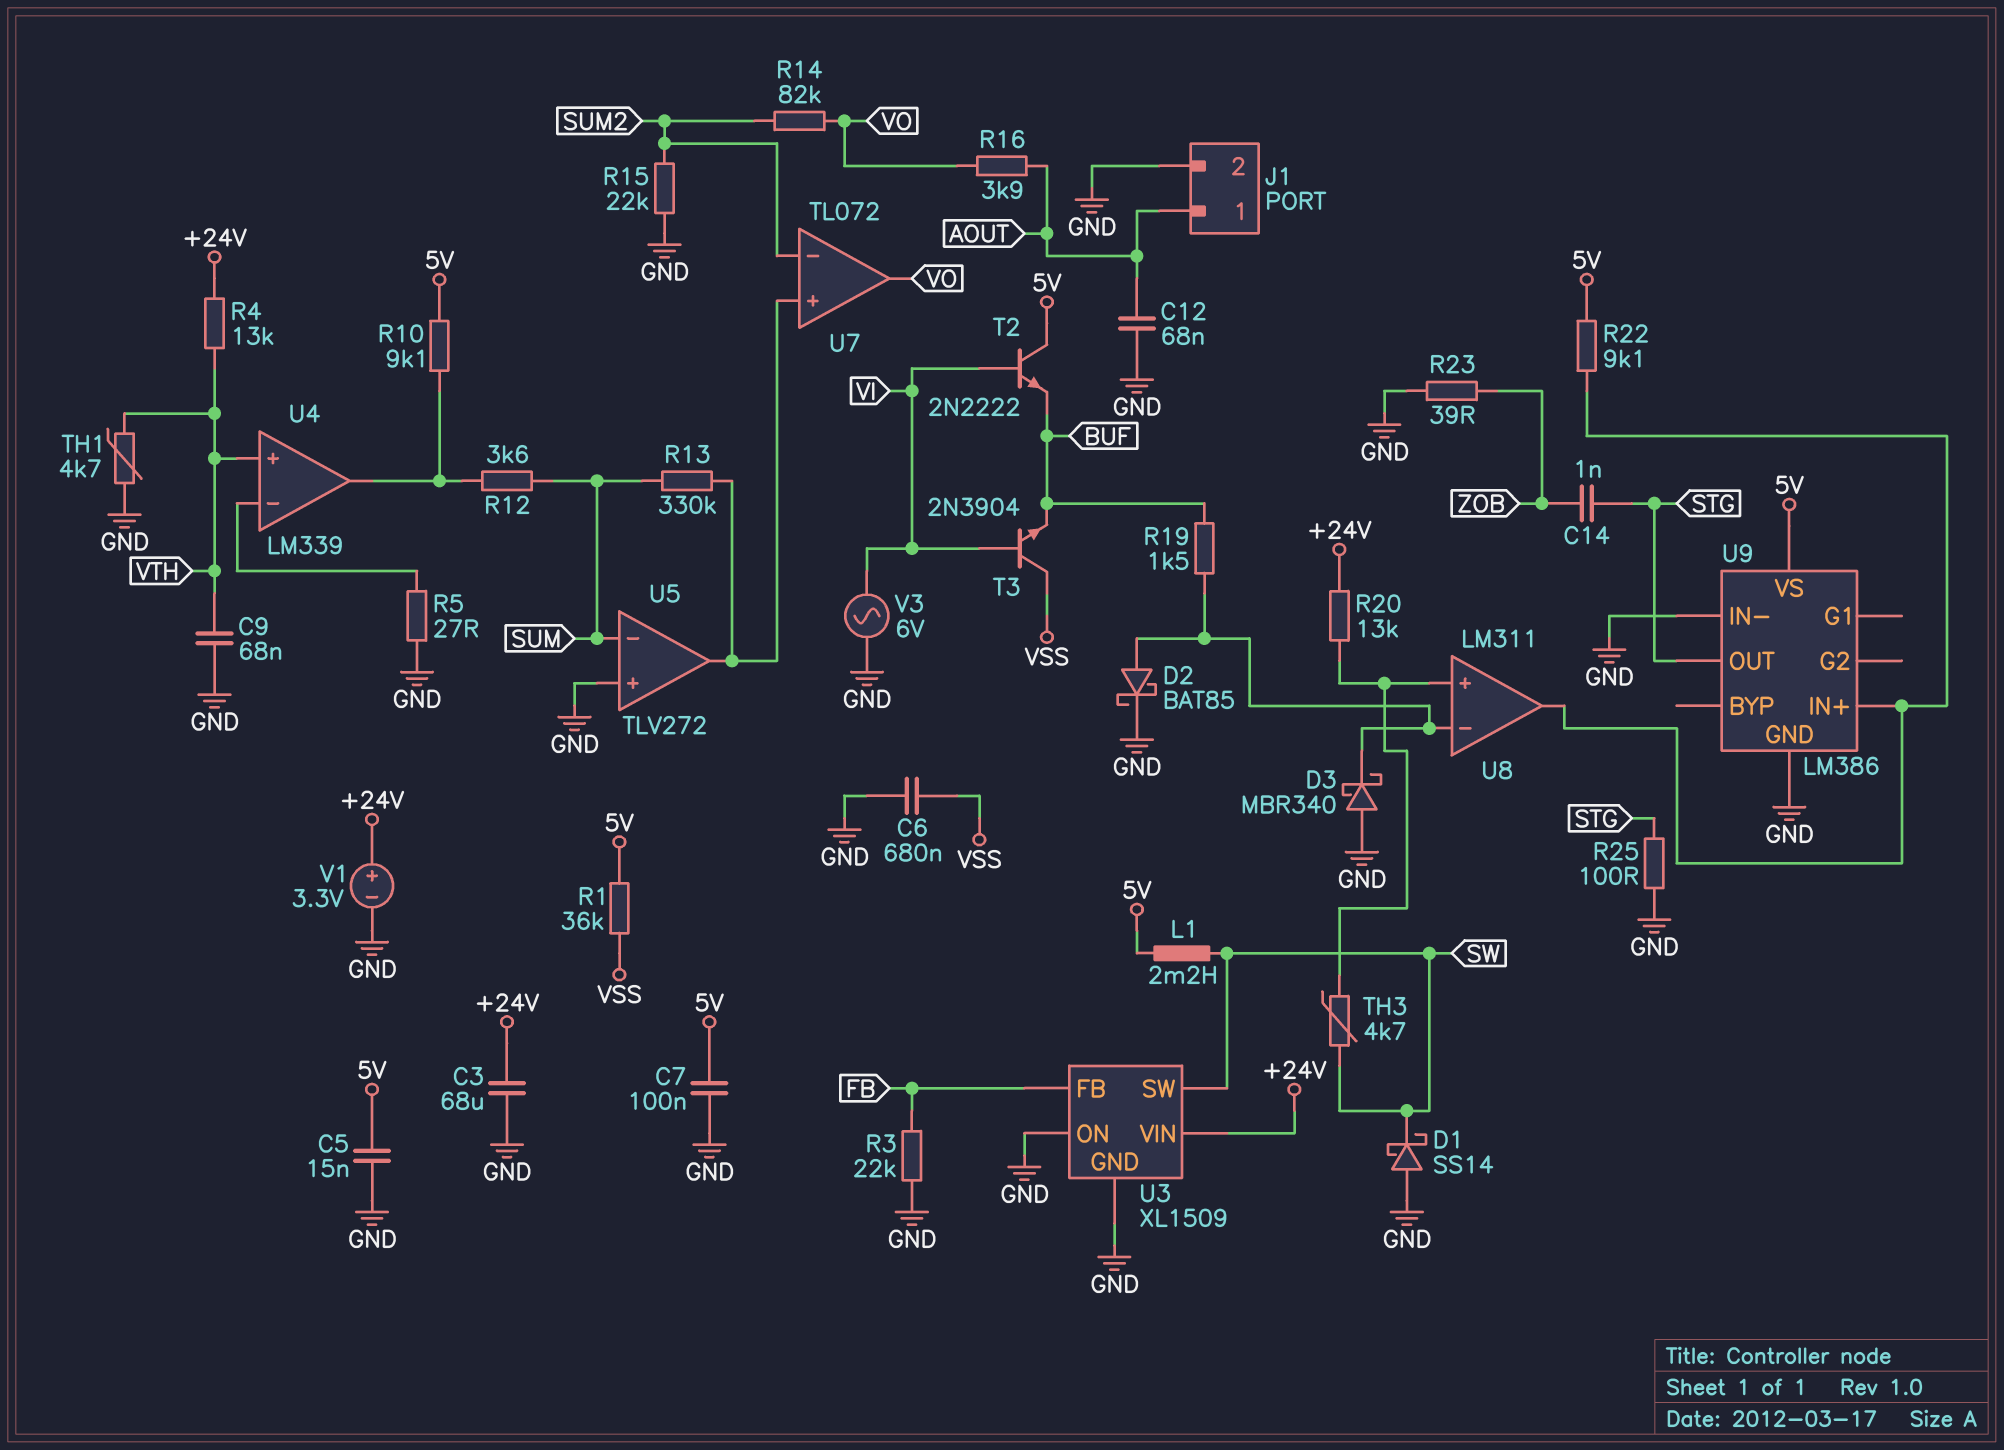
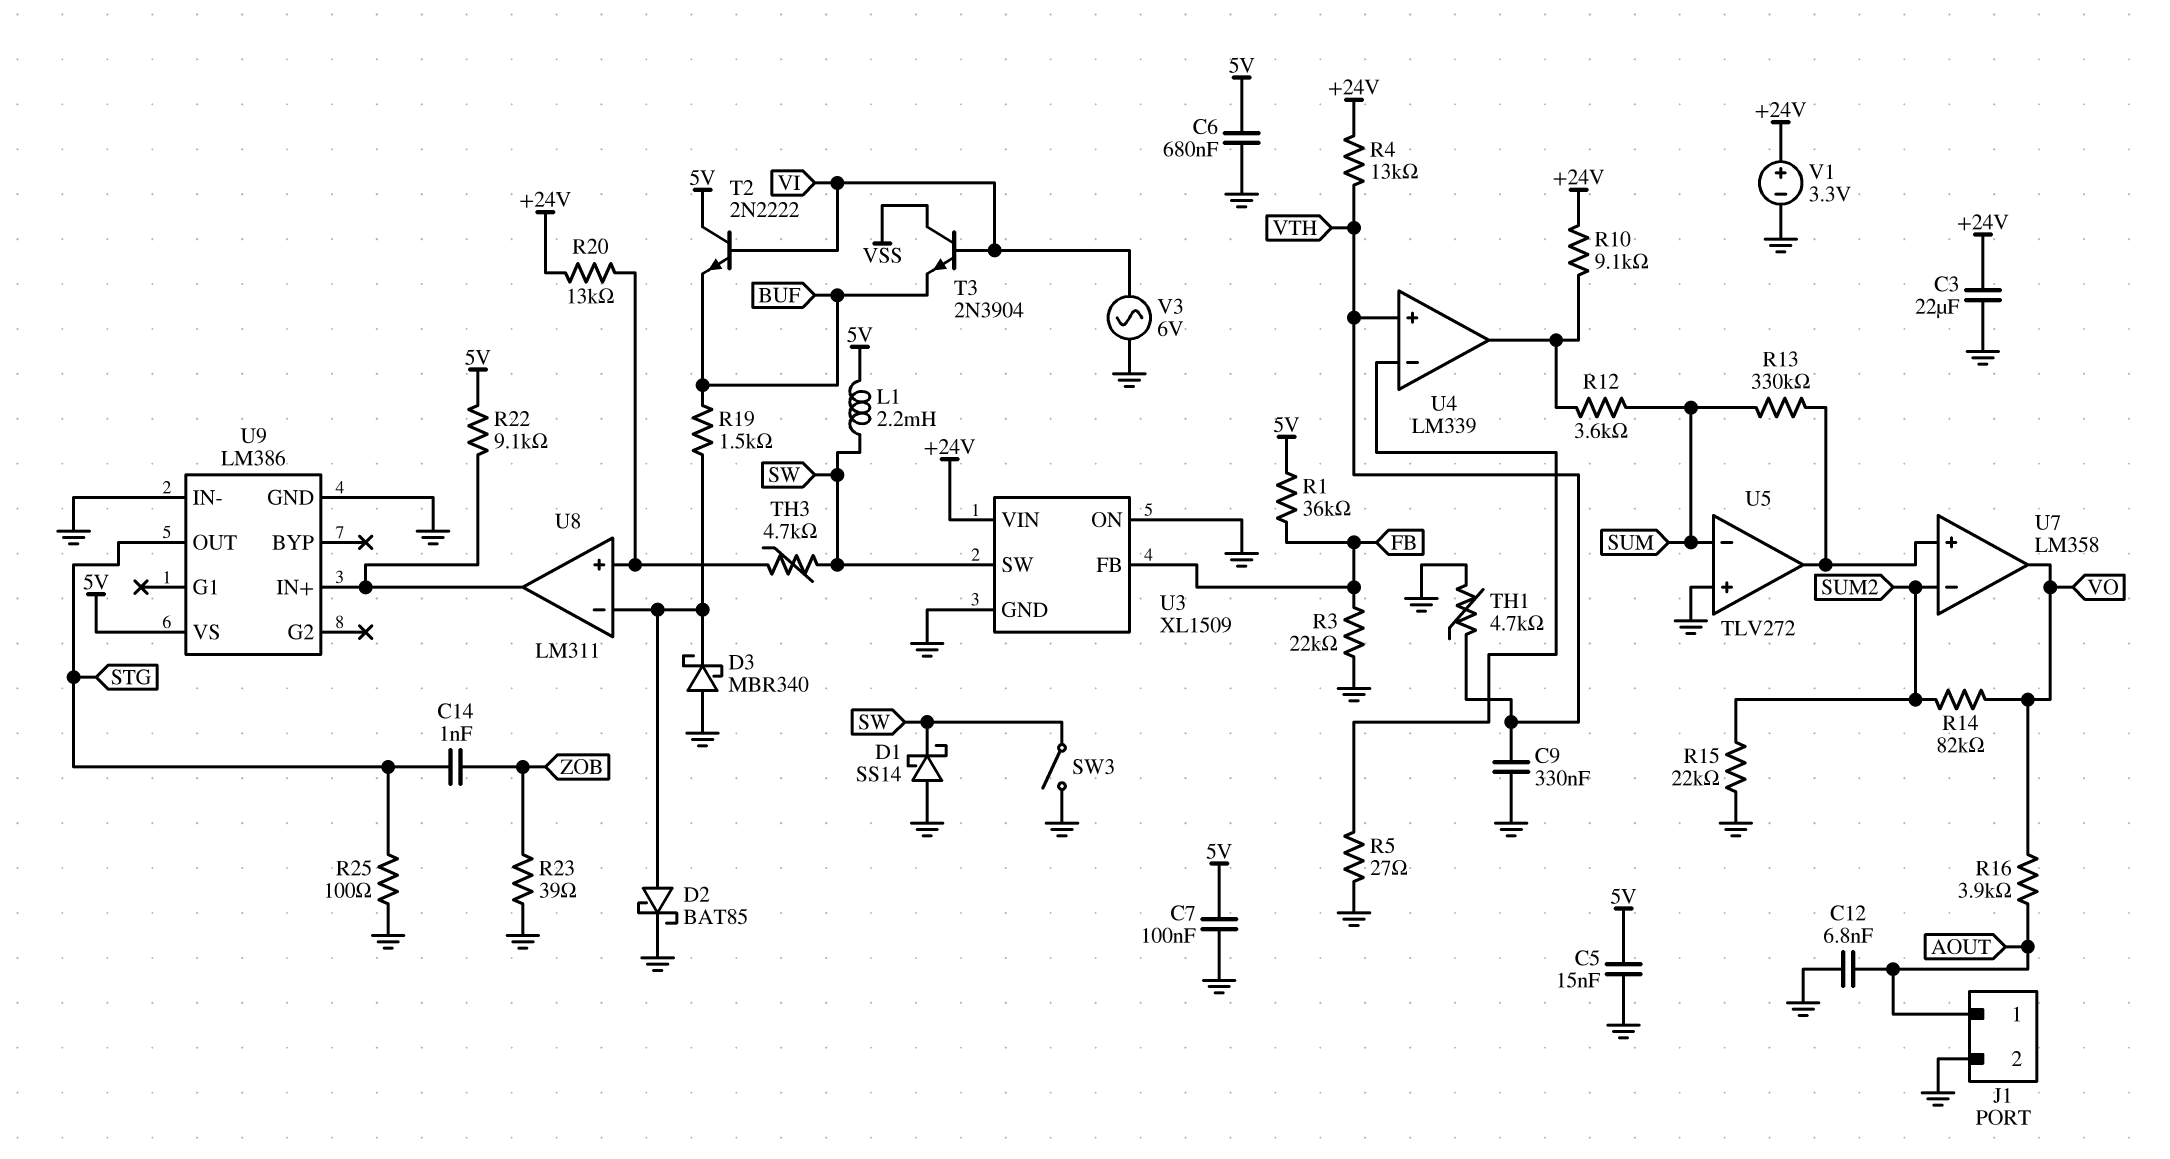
C3: 68uF (+24V, GND) -> 22uF (+24V, GND)
C6: 680nF (GND, VSS) -> 680nF (5V, GND)
C9: 68nF (GND, VTH) -> 330nF (GND, VTH)
C12: 68nF (AOUT, GND) -> 6.8nF (AOUT, GND)
R1: 36k (5V, VSS) -> 36k (5V, FB)
R10: 9.1k (5V, U4/out) -> 9.1k (+24V, U4/out)
SW3: none -> switch (GND, SW)
U7: TL072 -> LM358

